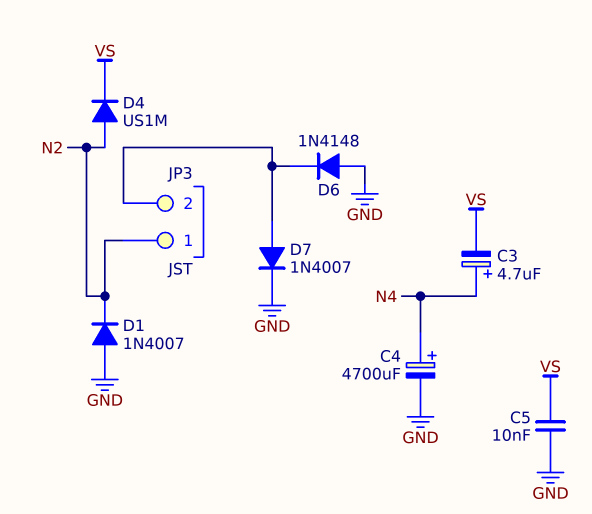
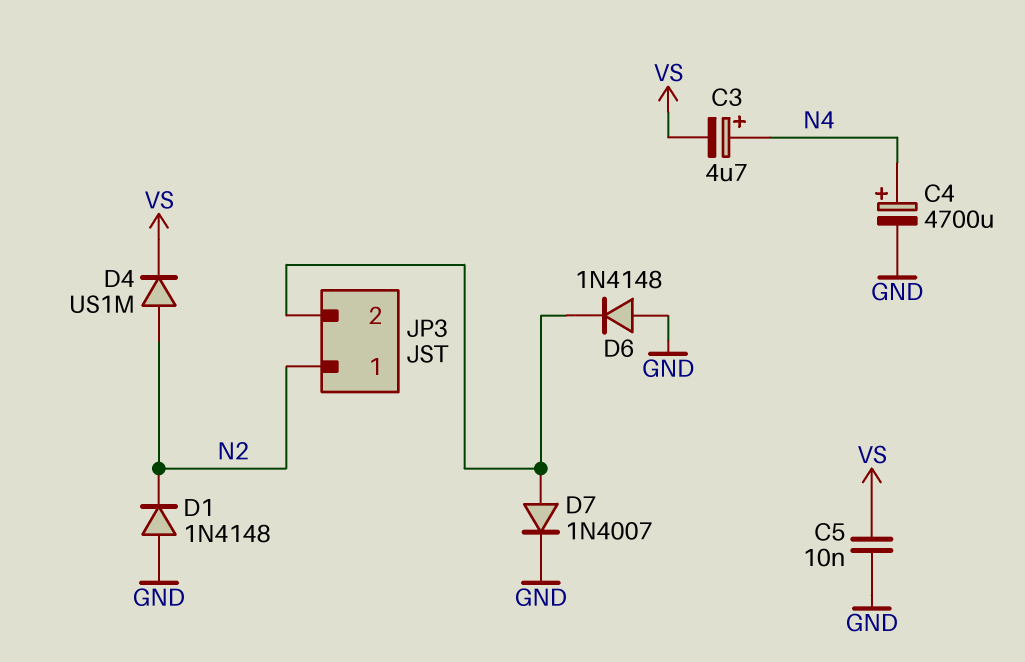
D1: diode 1N4007 (A GND, K N2) -> diode 1N4148 (A GND, K N2)

